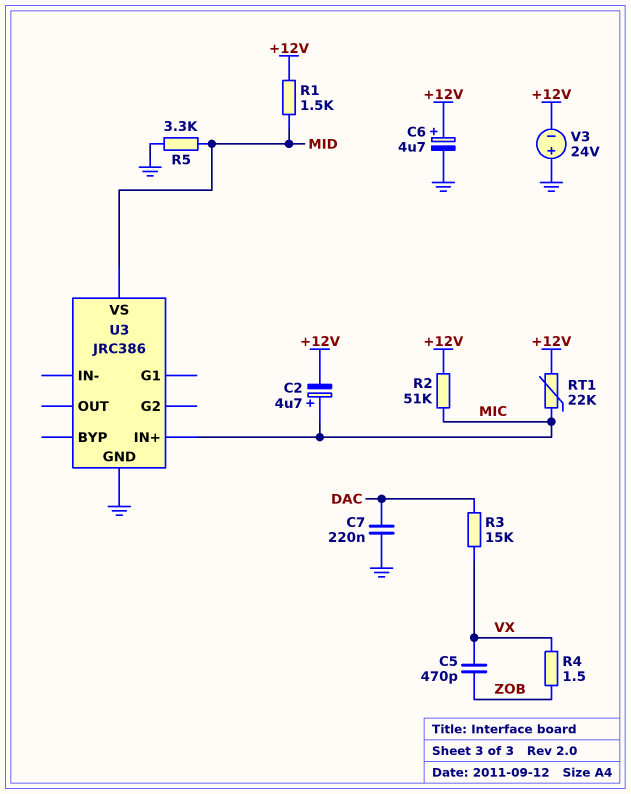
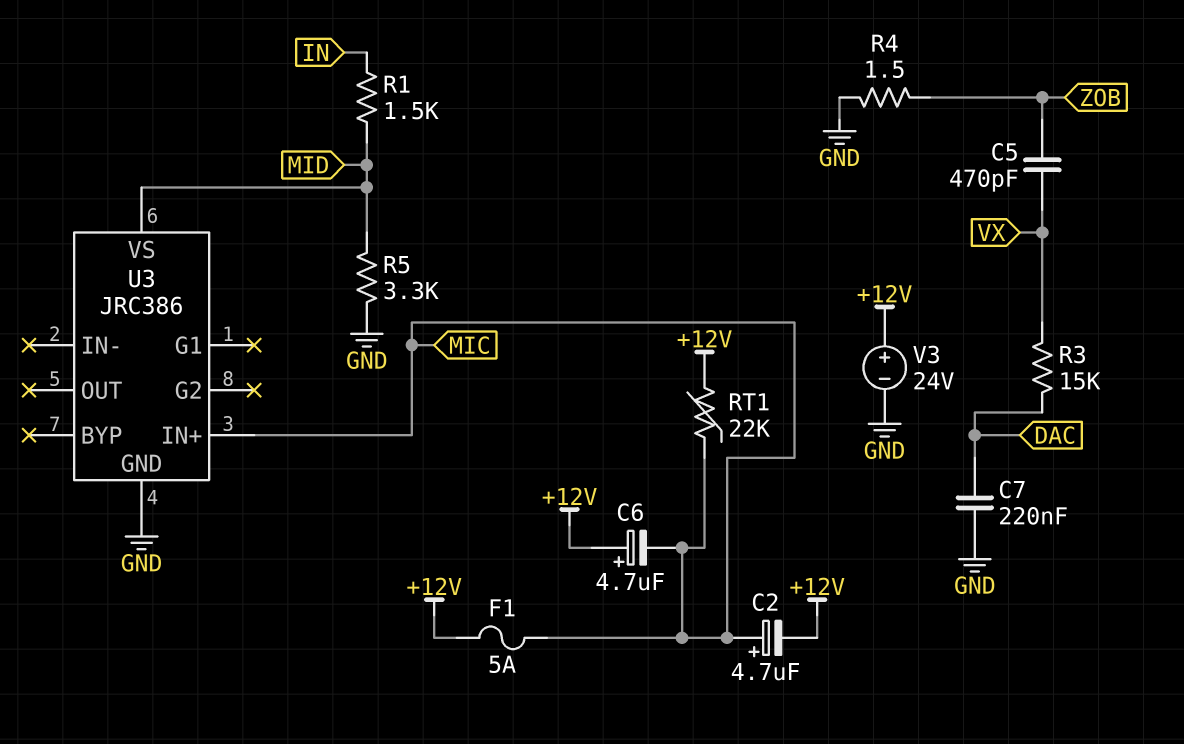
C6: 4.7uF (plus +12V, minus GND) -> 4.7uF (plus +12V, minus MIC)
F1: none -> 5A (+12V, MIC)
R1: 1.5k (+12V, MID) -> 1.5k (IN, MID)
R2: 51k (+12V, MIC) -> none
R4: 1.5 (VX, ZOB) -> 1.5 (GND, ZOB)
V3: 24V (plus GND, minus +12V) -> 24V (plus +12V, minus GND)

